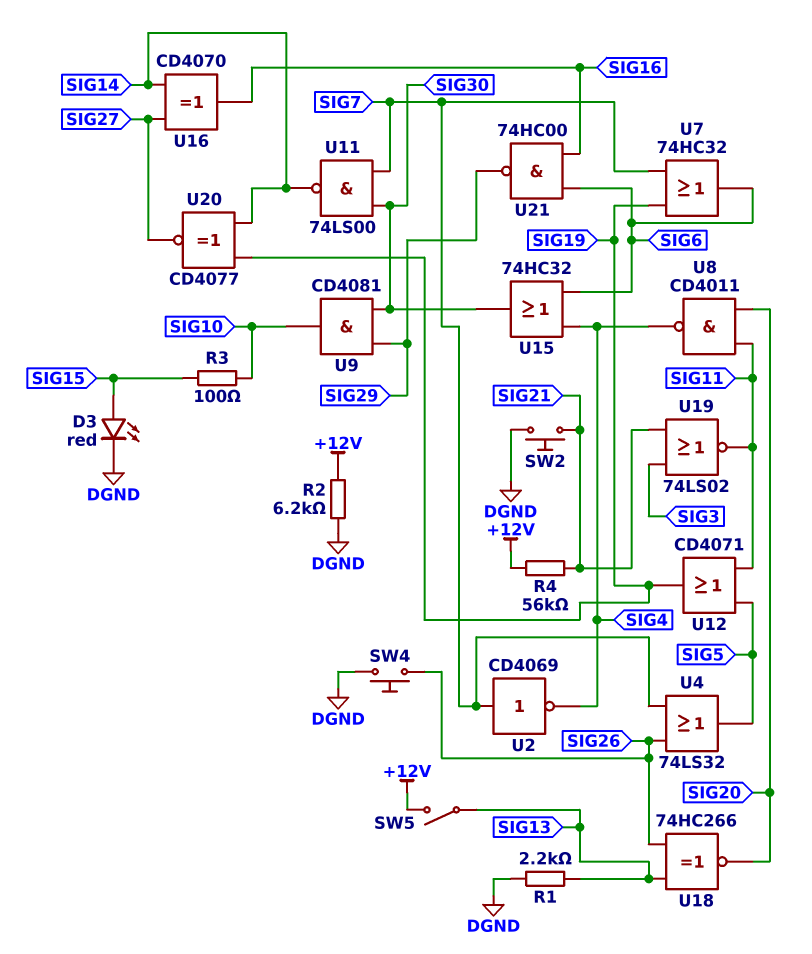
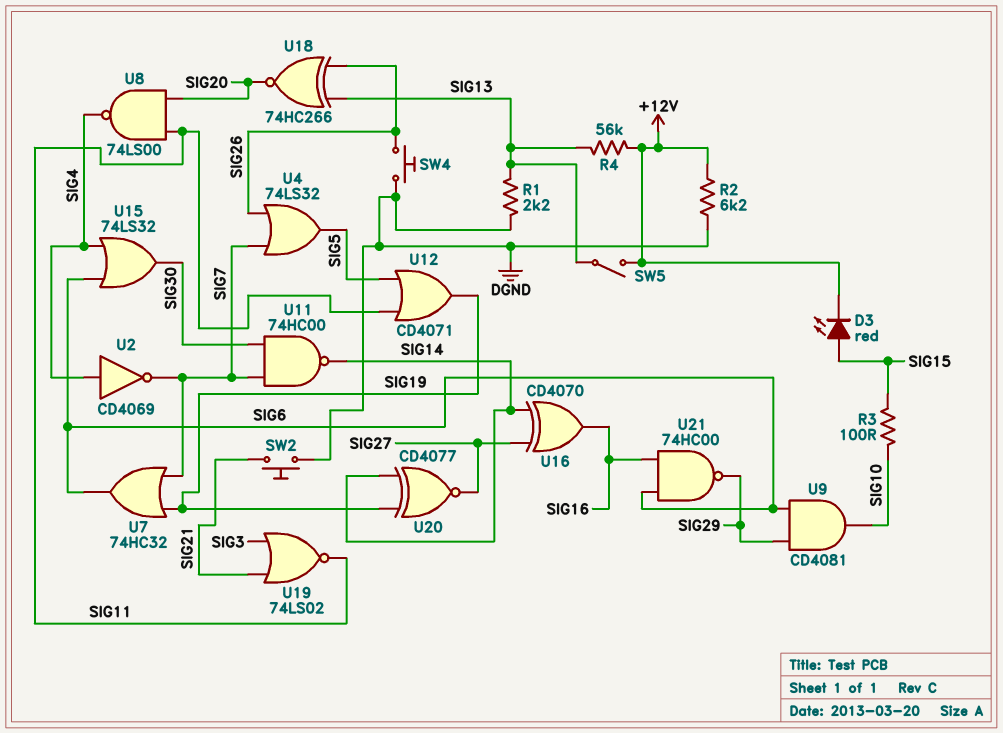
D3: LED red (A SIG15, K DGND) -> LED red (A SIG15, K +12V)
R4: 56k (+12V, SIG21) -> 56k (+12V, SIG13)
U2: NOT CD4069 (in SIG7, out SIG4) -> NOT CD4069 (in SIG4, out SIG7)
U8: NAND CD4011 (in SIG11, in SIG20, out SIG4) -> NAND 74LS00 (in SIG11, in SIG20, out SIG4)
U9: AND CD4081 (in SIG29, in SIG30, out SIG10) -> AND CD4081 (in SIG6, in SIG29, out SIG10)
U11: NAND 74LS00 (in SIG7, in SIG30, out SIG14) -> NAND 74HC00 (in SIG7, in SIG30, out SIG14)
U15: OR 74HC32 (in SIG4, in SIG6, out SIG30) -> OR 74LS32 (in SIG4, in SIG6, out SIG30)

